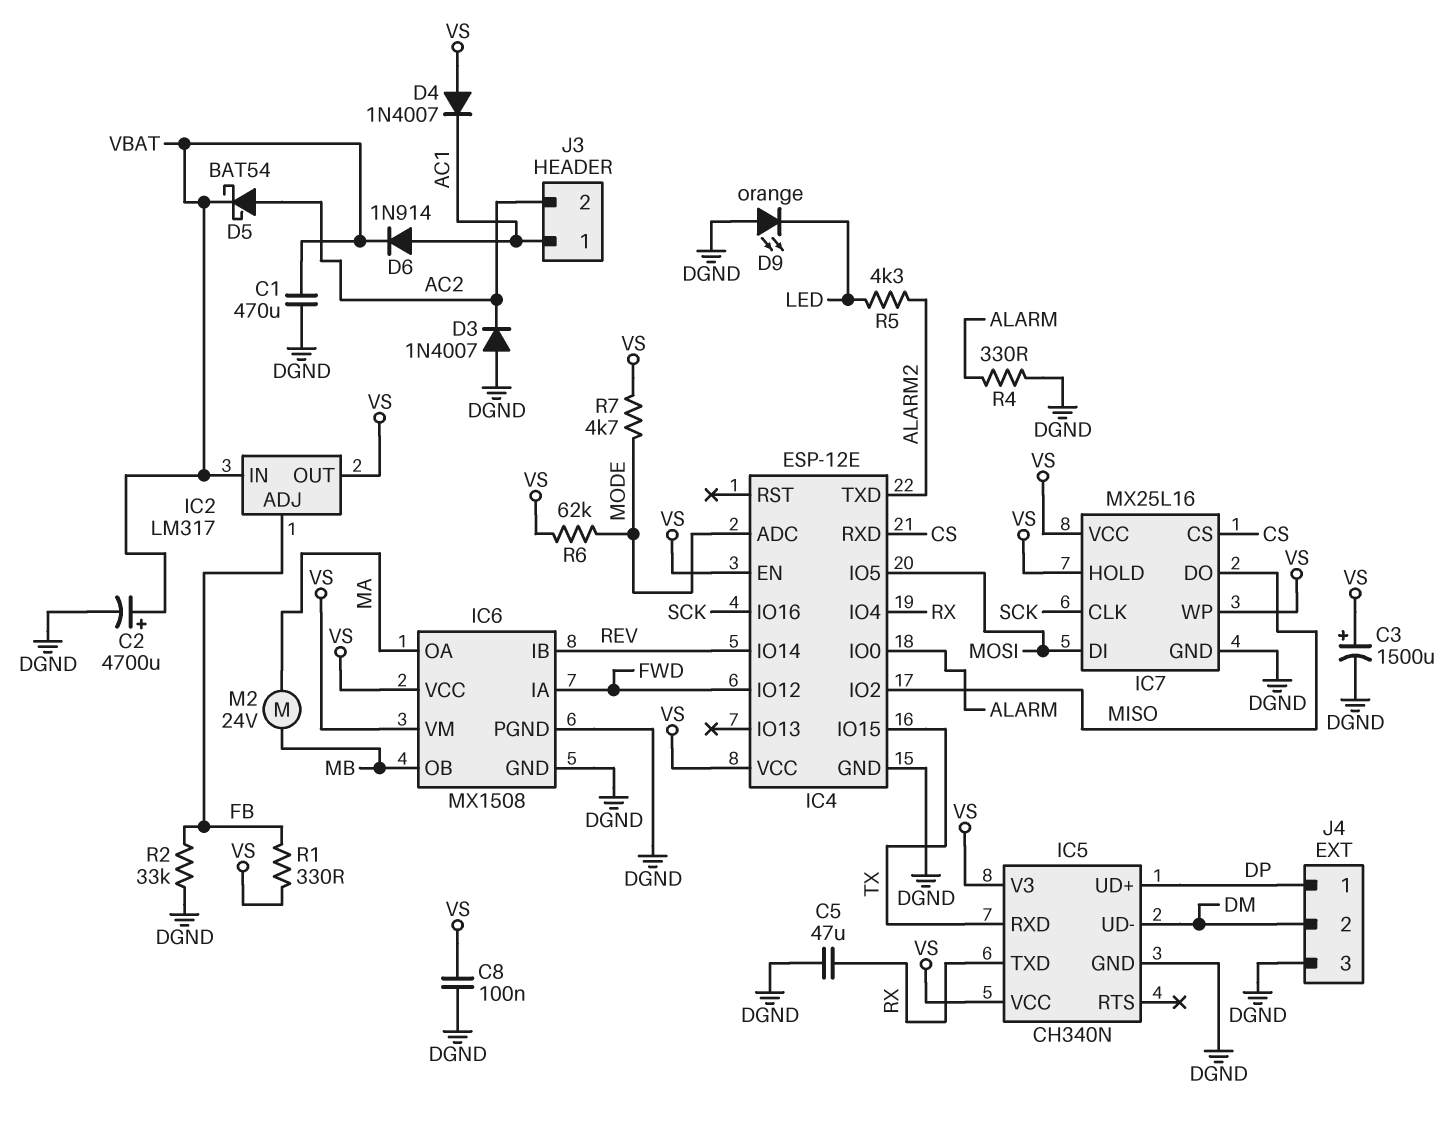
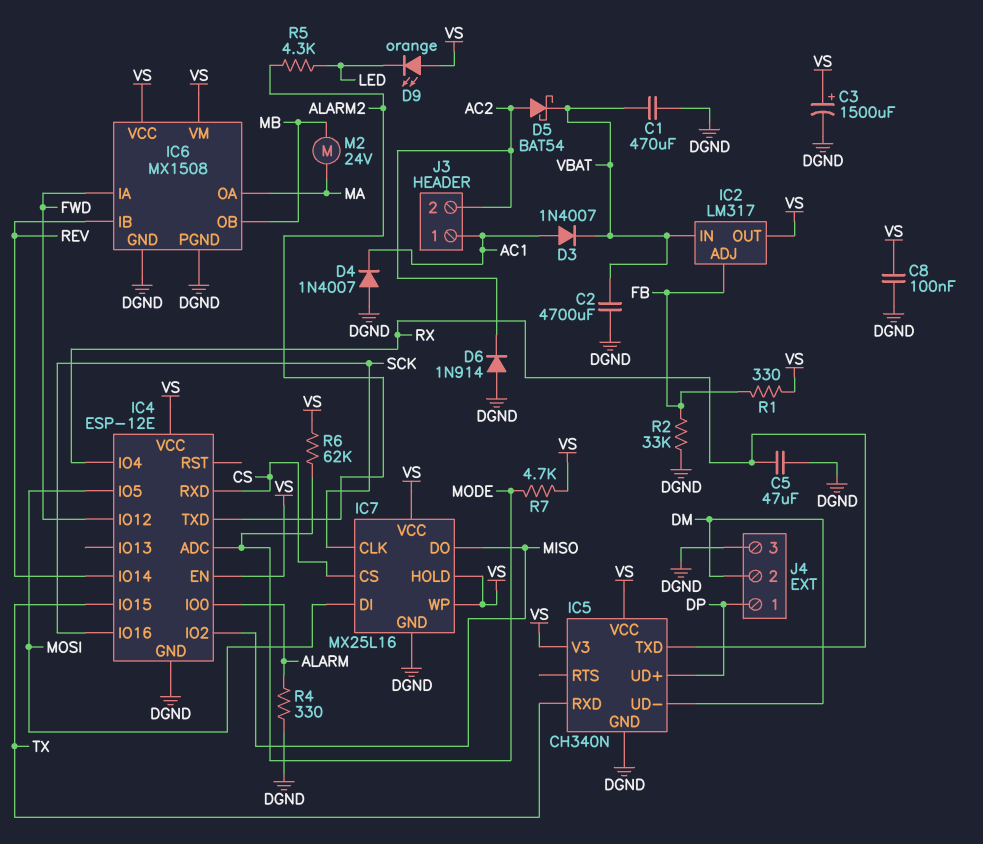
C2: 4700uF (plus VBAT, minus DGND) -> 4700uF (DGND, VBAT)
D3: diode 1N4007 (A DGND, K AC2) -> diode 1N4007 (A AC1, K VBAT)
D4: diode 1N4007 (A VS, K AC1) -> diode 1N4007 (A DGND, K AC1)
D6: diode 1N914 (A AC1, K VBAT) -> diode 1N914 (A DGND, K AC2)
D9: LED orange (A DGND, K LED) -> LED orange (A VS, K LED)

